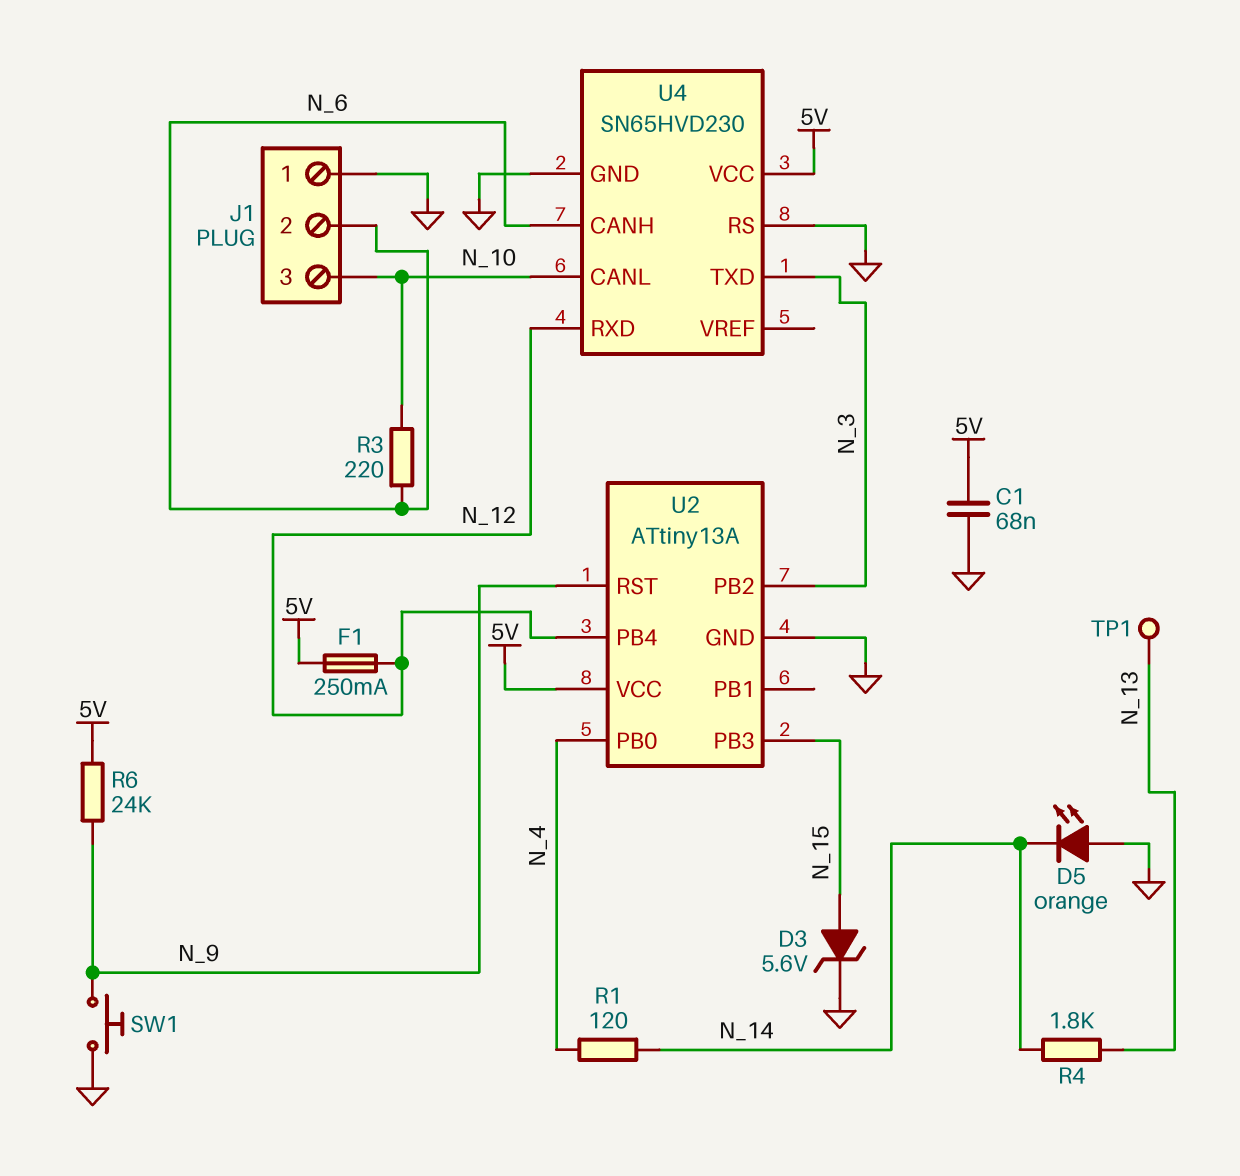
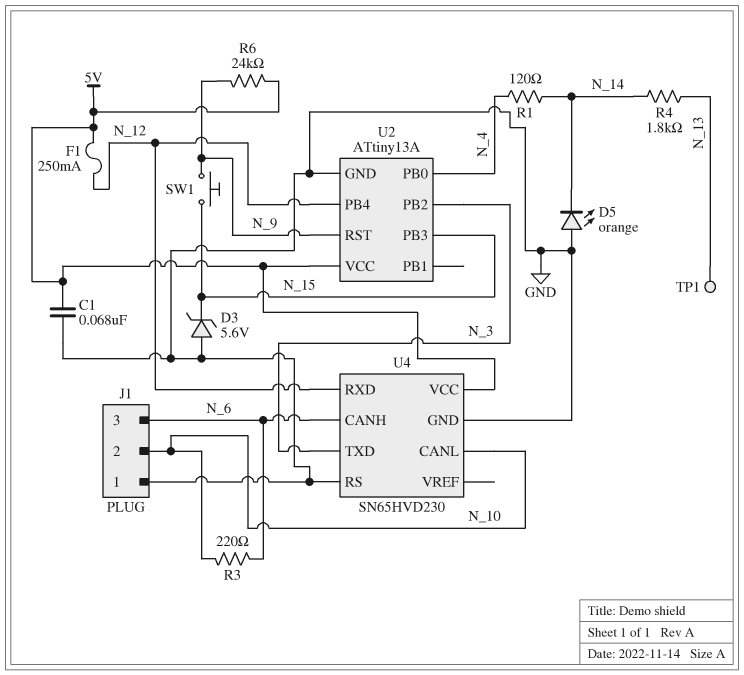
D3: zener 5.6V (A N_15, K GND) -> zener 5.6V (A GND, K N_15)
J1 pin 2: N_6 -> N_10
J1 pin 3: N_10 -> N_6
SW1: button (GND, N_9) -> button (N_9, N_15)

